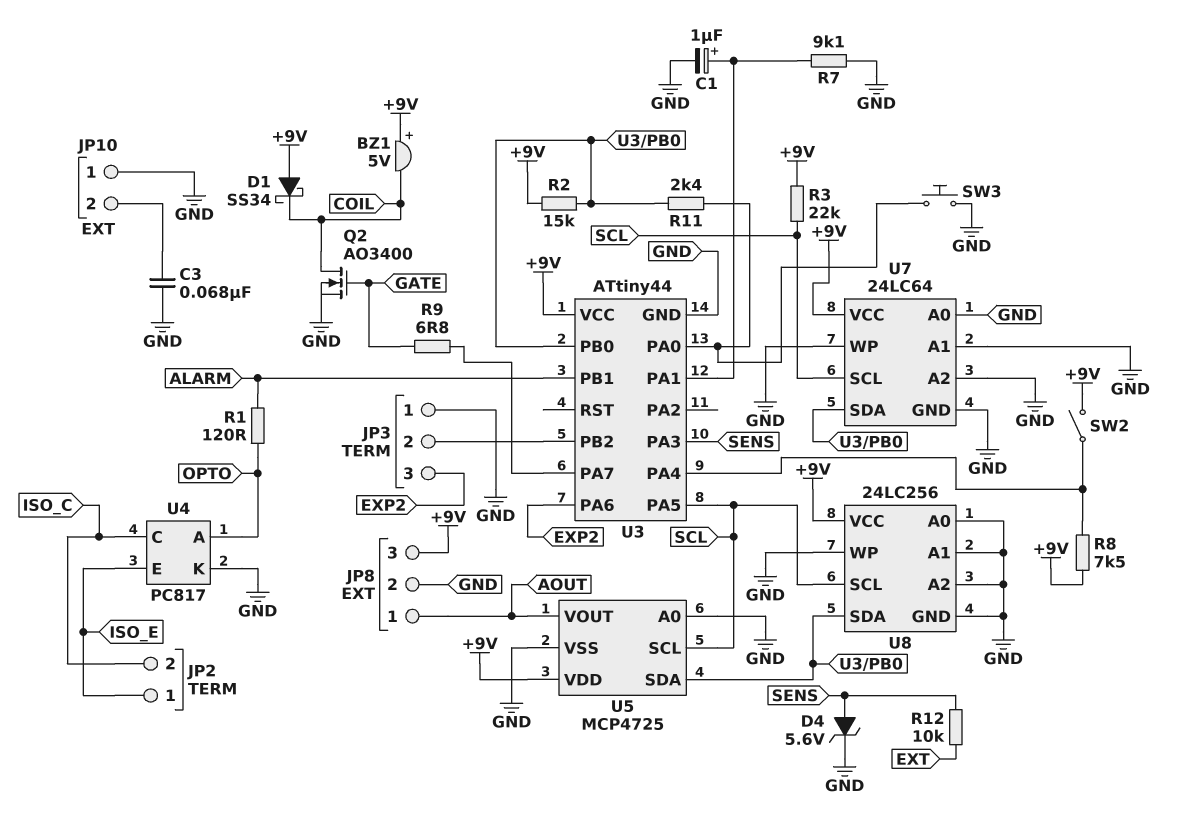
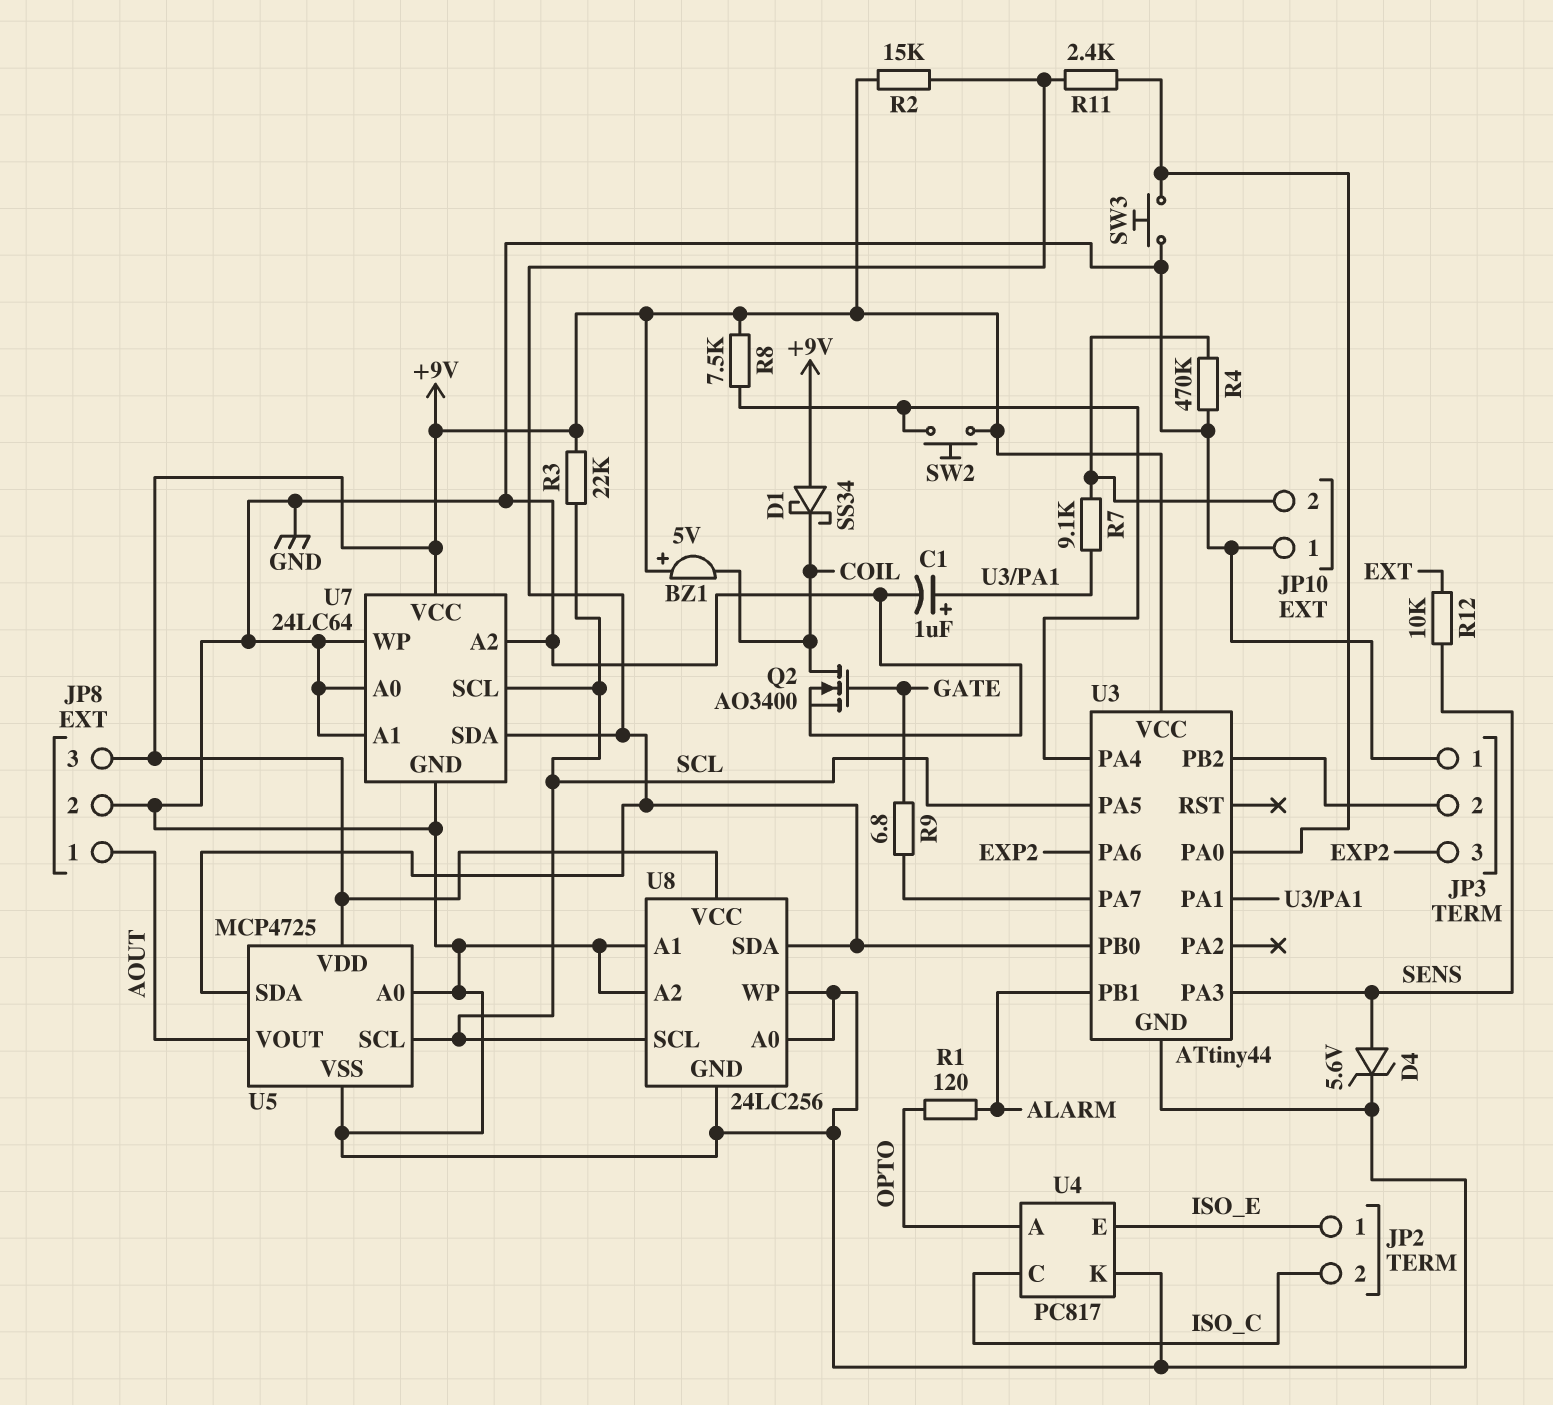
C3: 68nF (GND, JP10/2) -> none
R4: none -> 470k (GND, JP10/2)
R7: 9.1k (GND, U3/PA1) -> 9.1k (JP10/2, U3/PA1)
SW2: switch (+9V, U3/PA4) -> button (+9V, U3/PA4)

